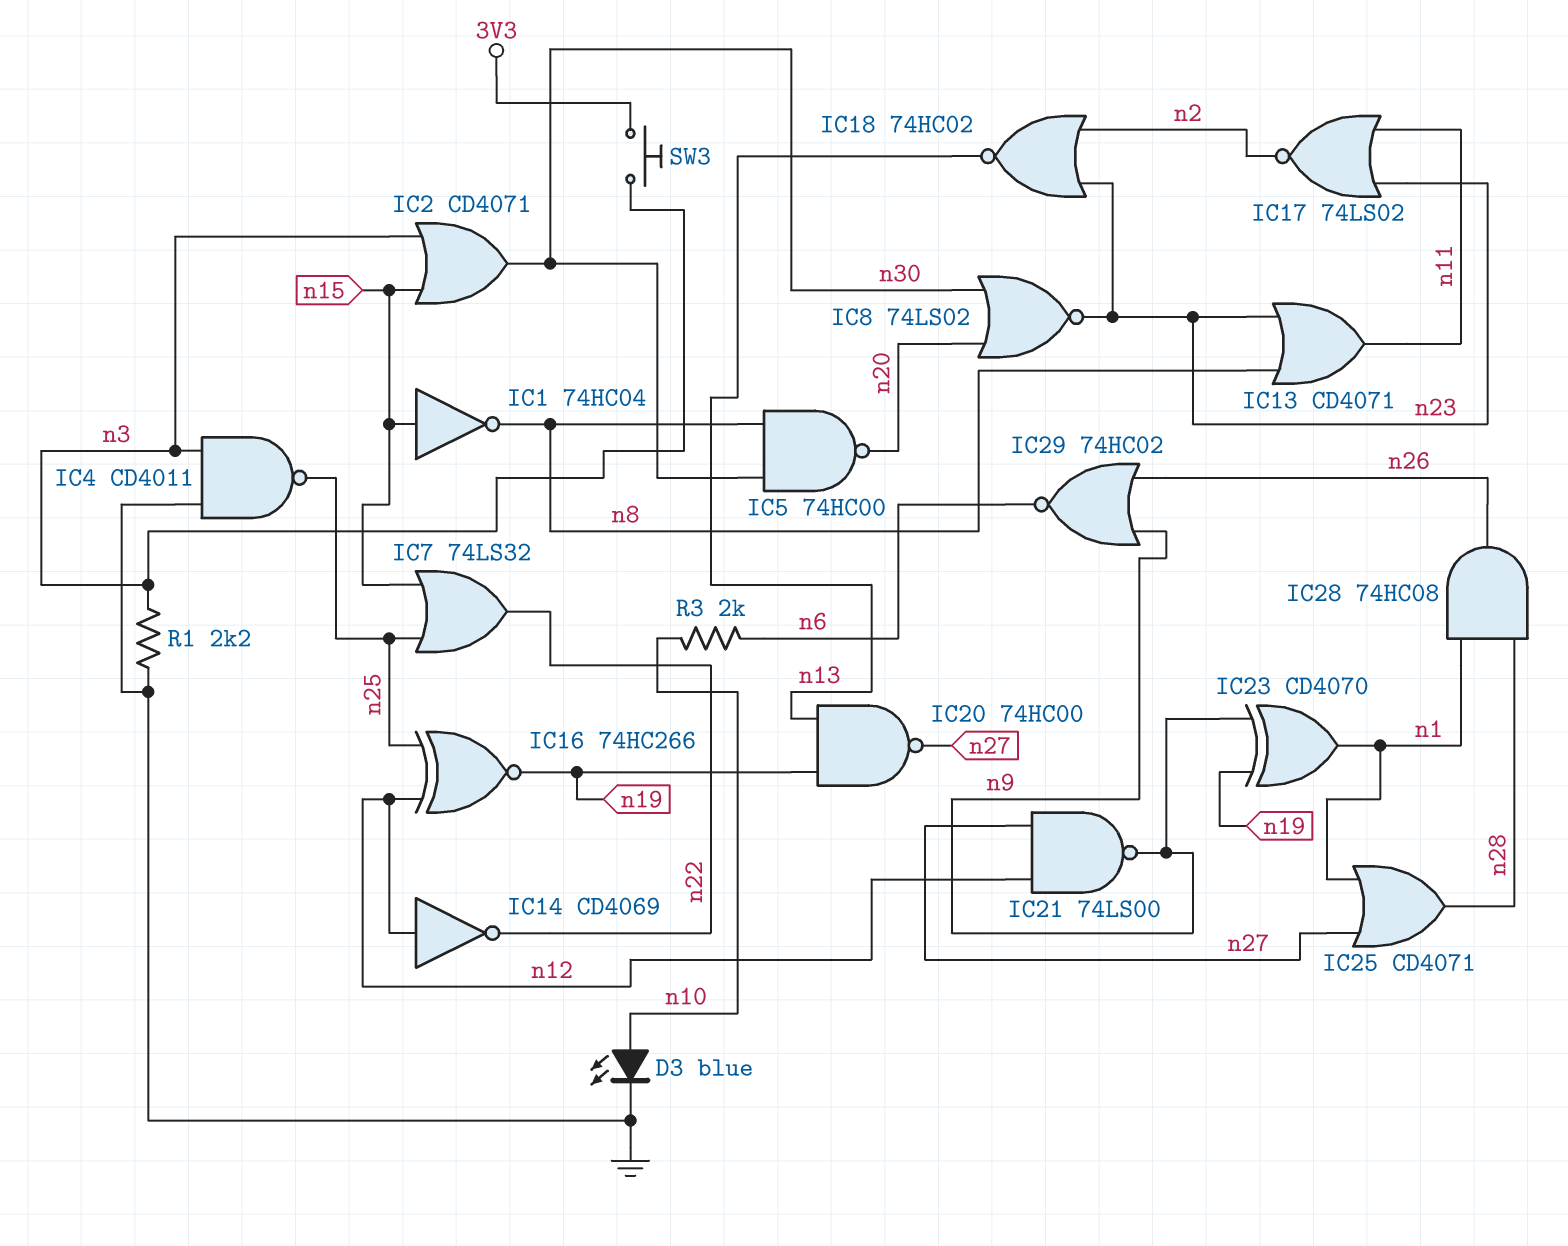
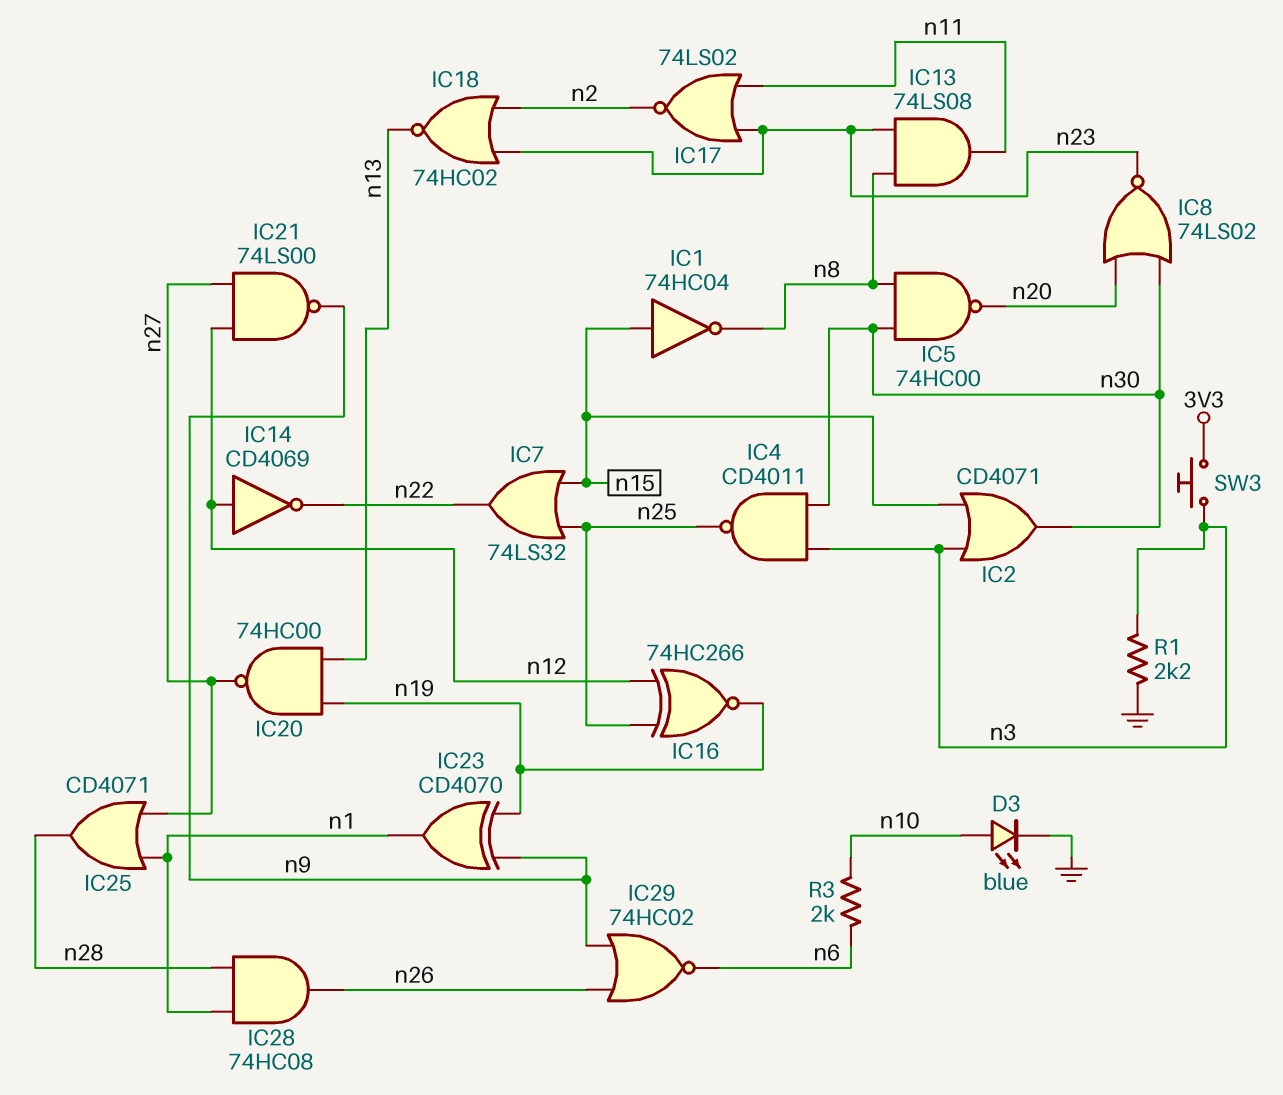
IC4: NAND CD4011 (in GND, in n3, out n25) -> NAND CD4011 (in n3, in n30, out n25)
IC13: OR CD4071 (in n8, in n23, out n11) -> AND 74LS08 (in n8, in n23, out n11)

